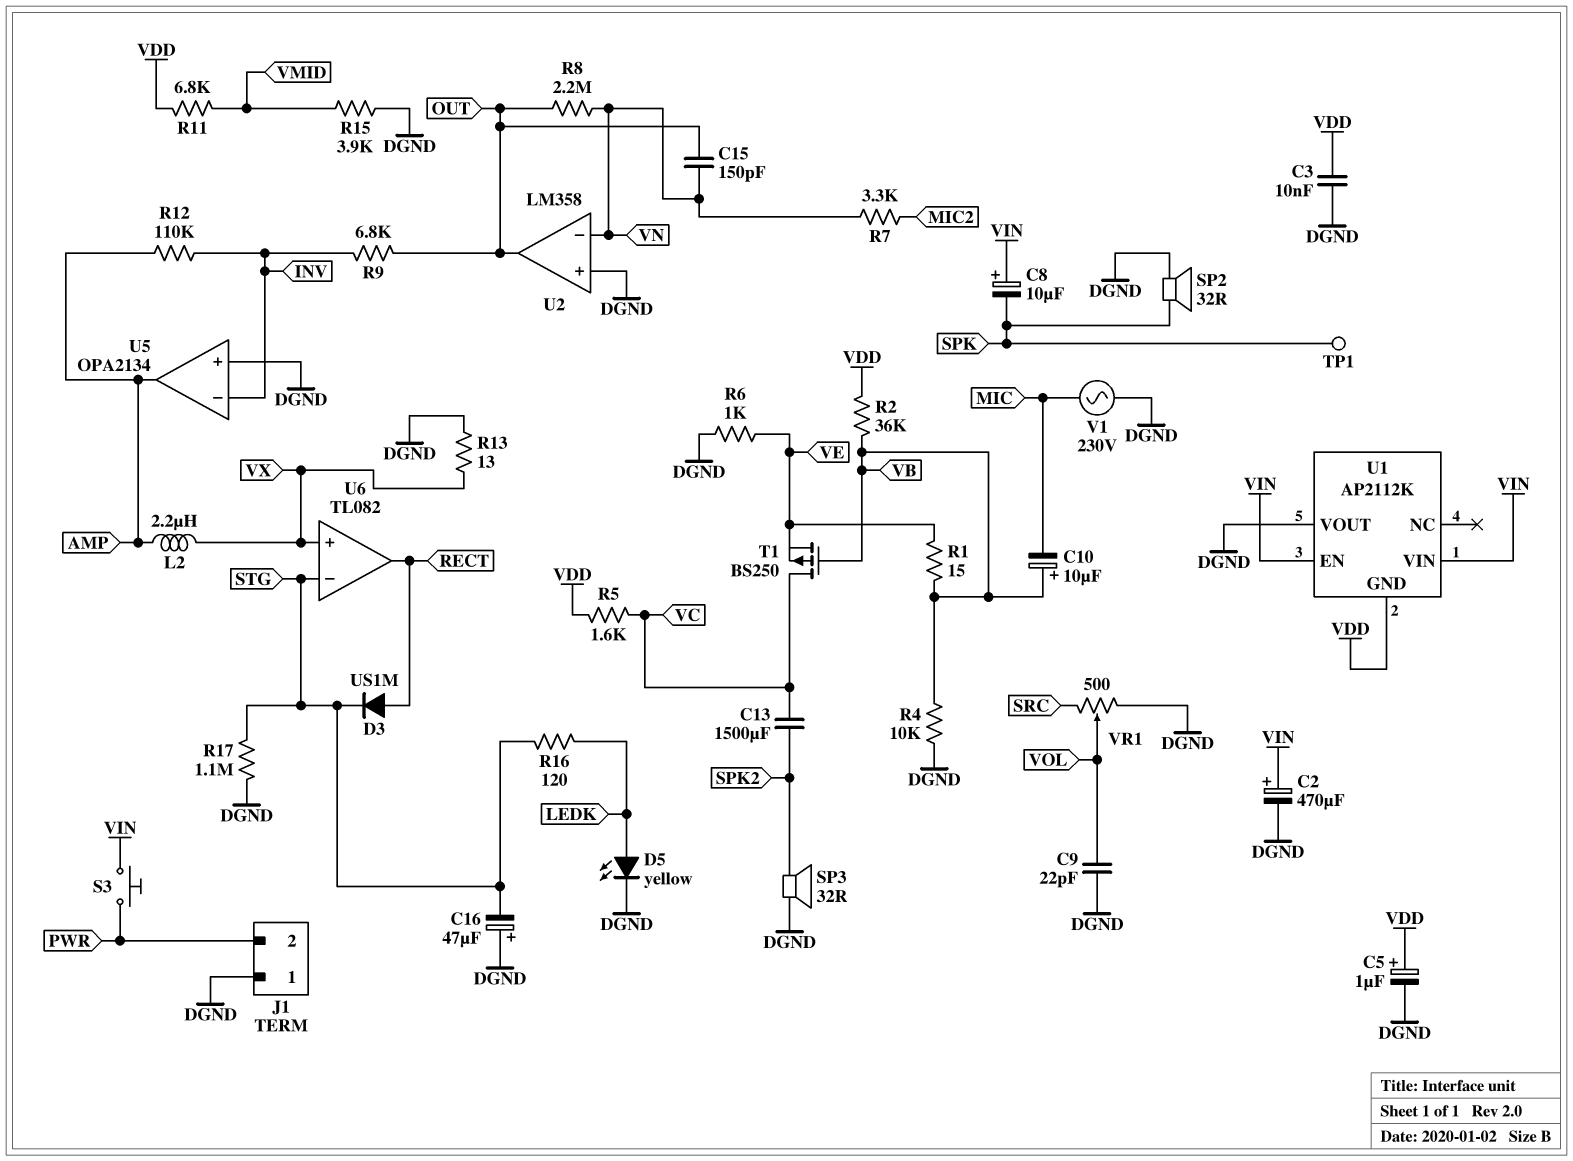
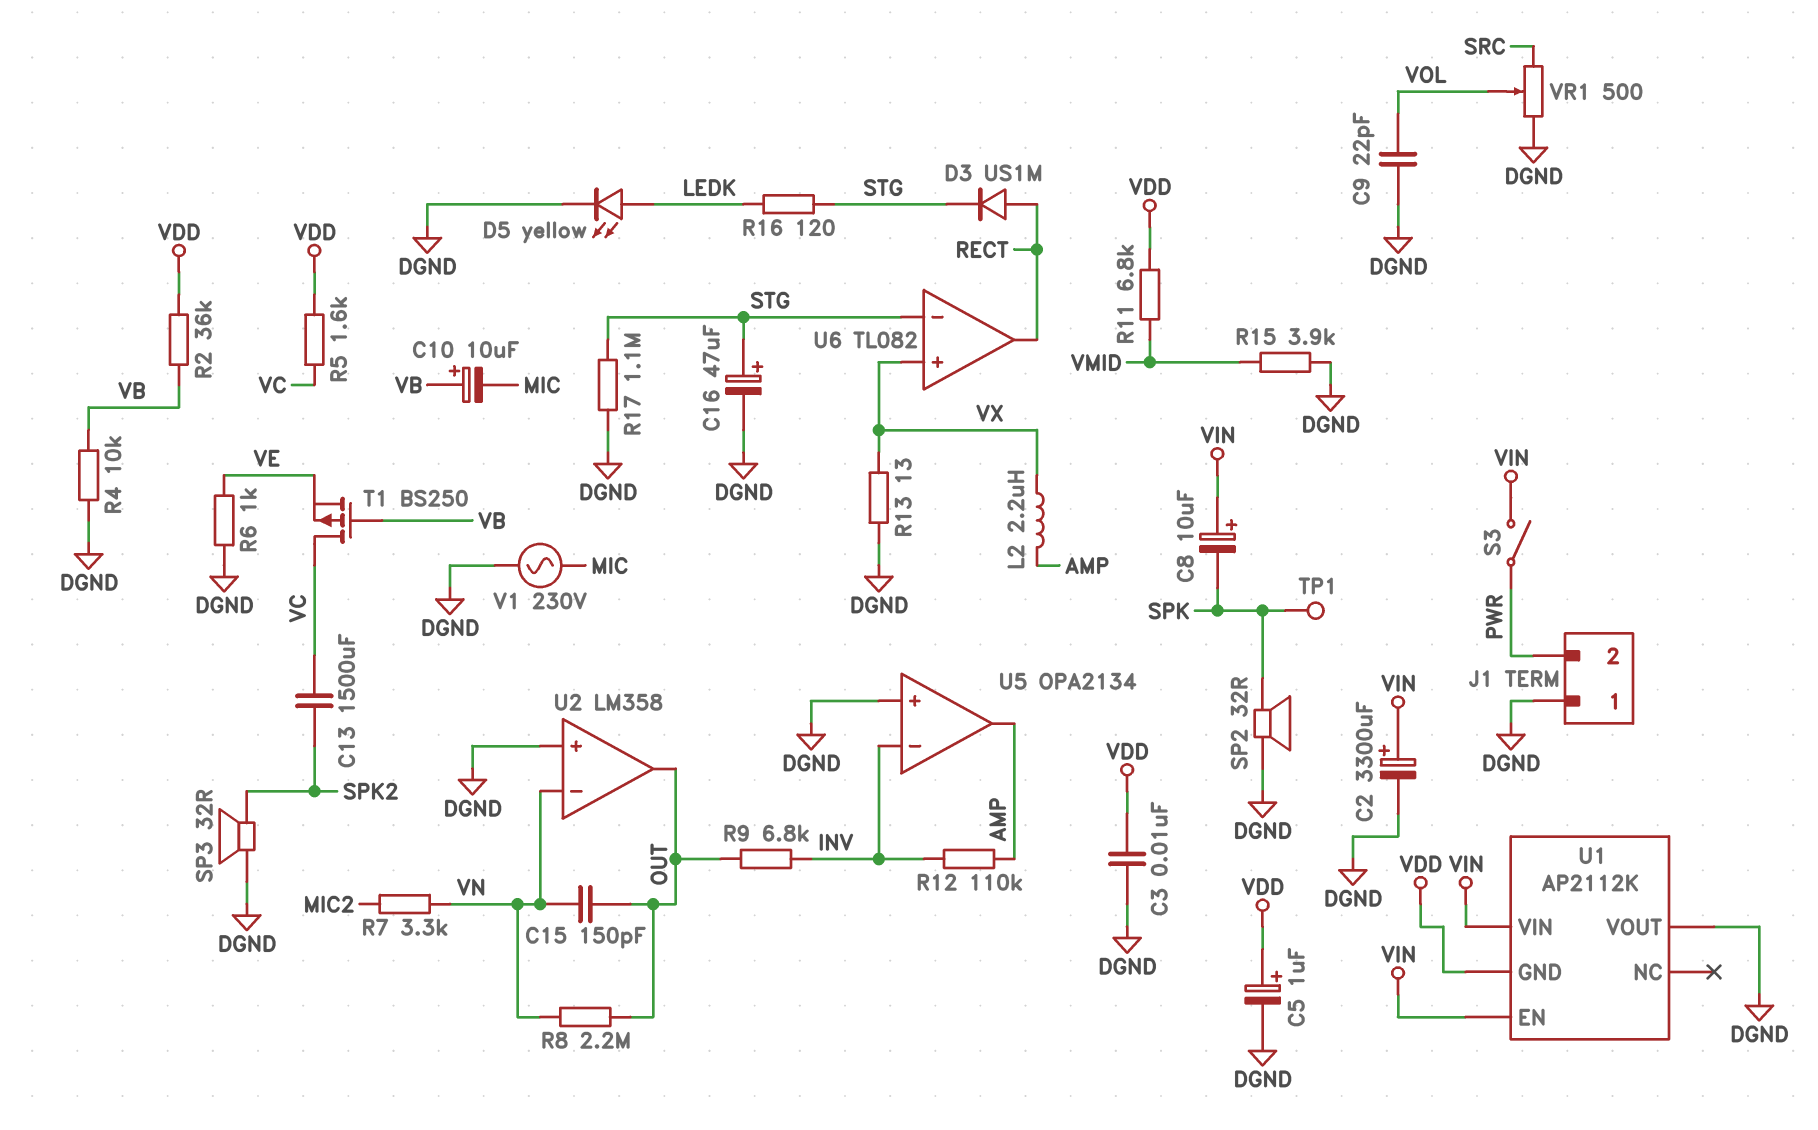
C2: 470uF (plus VIN, minus DGND) -> 3300uF (plus VIN, minus DGND)
C16: 47uF (plus DGND, minus STG) -> 47uF (plus STG, minus DGND)
R1: 15 (VB, VE) -> none
S3: button (PWR, VIN) -> switch (PWR, VIN)

